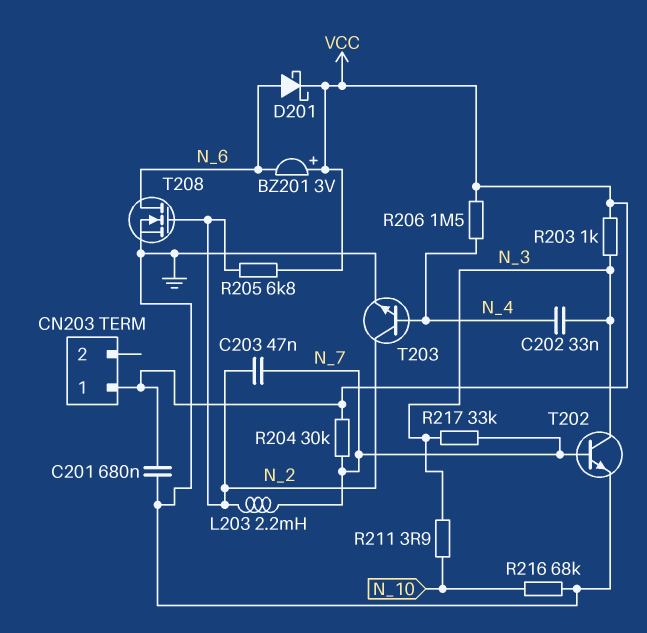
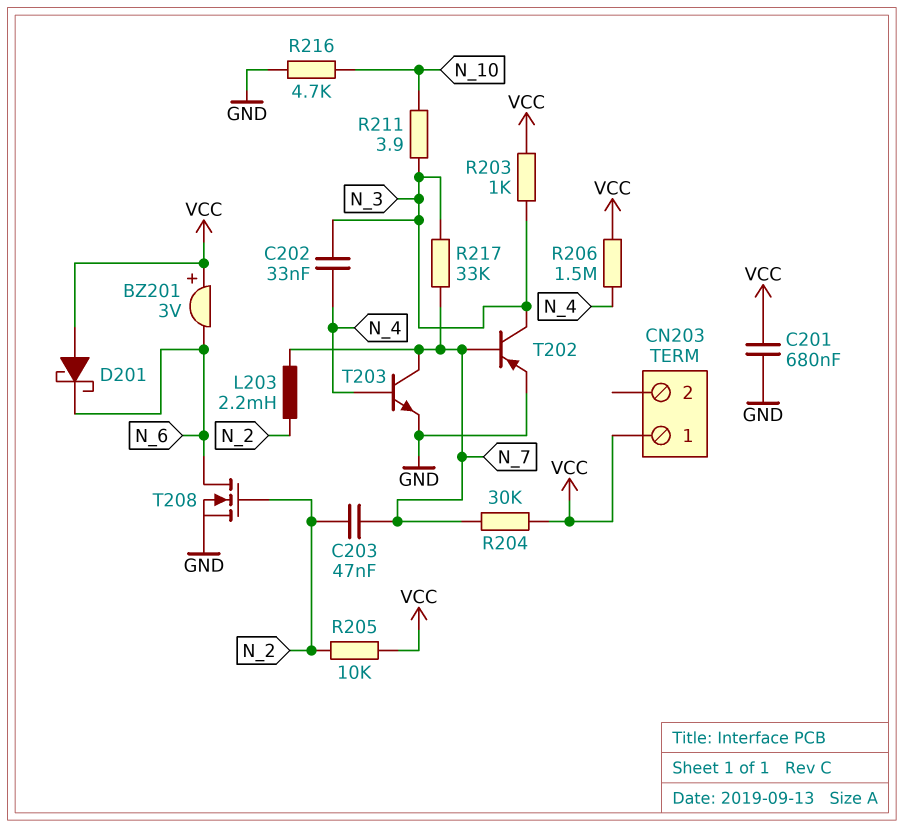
D201: schottky (A N_6, K VCC) -> schottky (A VCC, K N_6)
R205: 6.8k (N_2, VCC) -> 10k (N_2, VCC)
R216: 68k (GND, N_10) -> 4.7k (GND, N_10)
T202: NPN (B N_7, C N_3, E GND) -> PNP (B N_7, C N_3, E GND)
T203: NPN (B N_4, C N_2, E GND) -> NPN (B N_4, C N_7, E GND)

